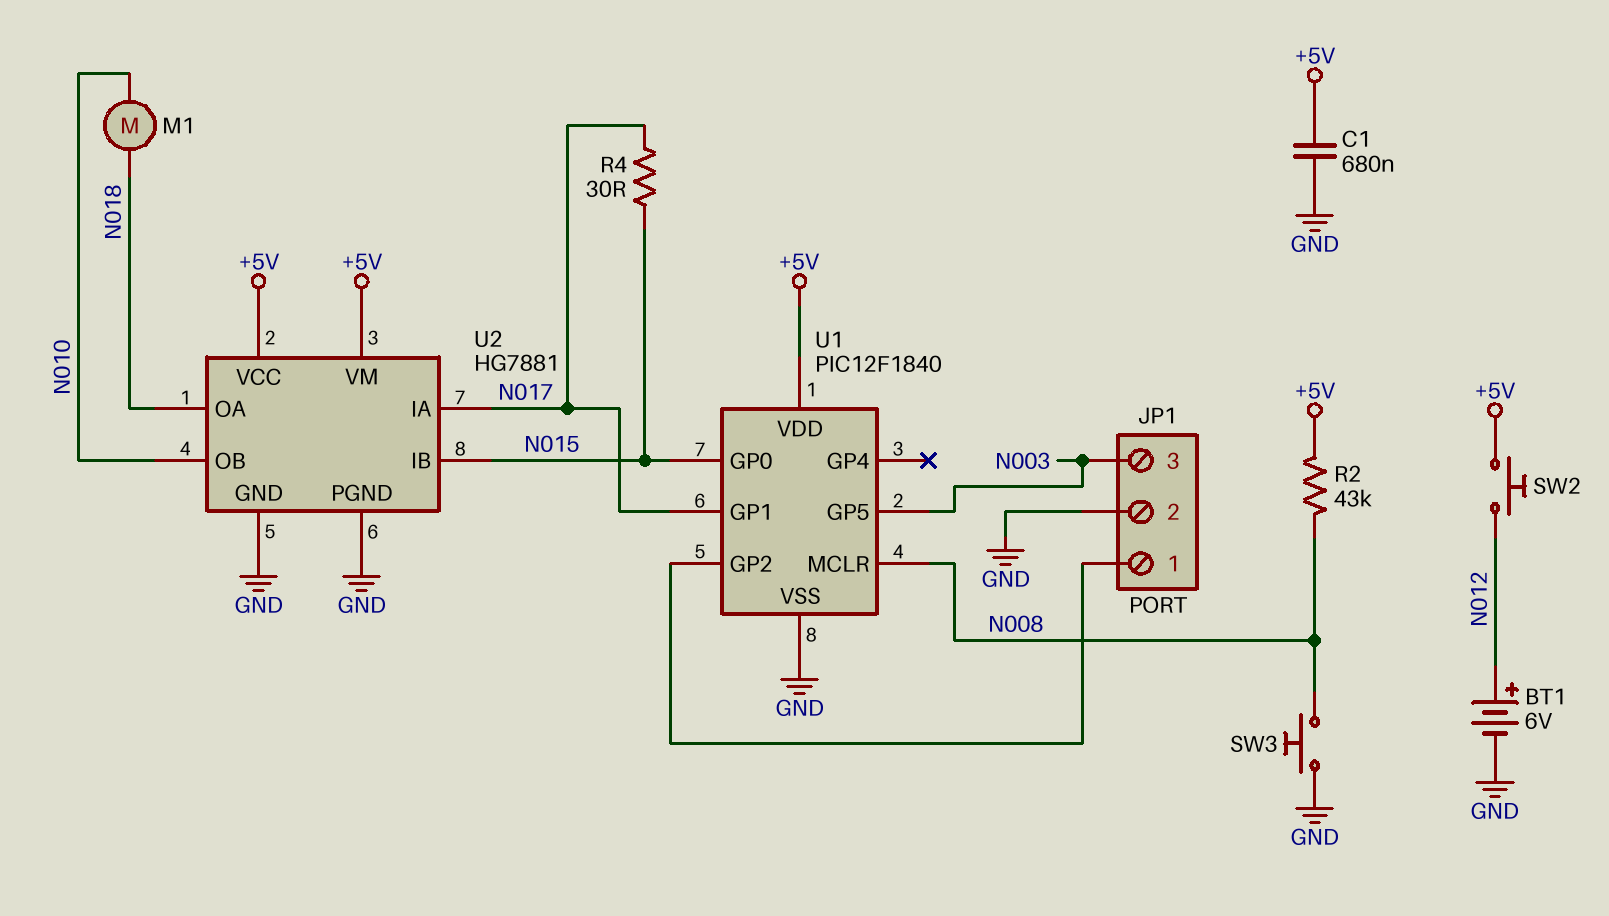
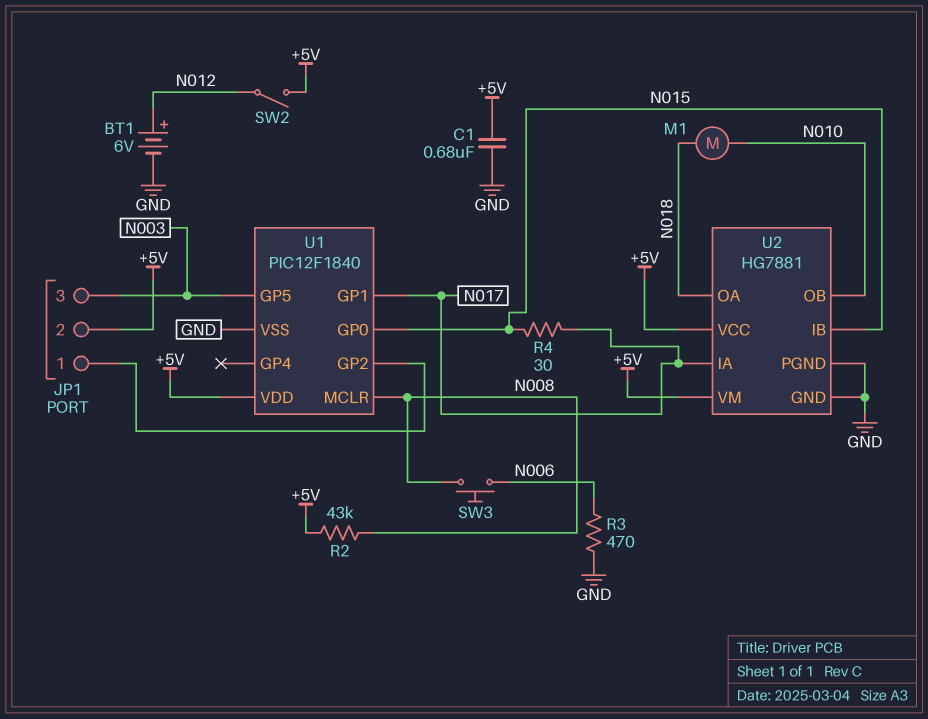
JP1 pin 2: GND -> +5V
R3: none -> 470 (GND, N006)
SW2: button (+5V, N012) -> switch (+5V, N012)
SW3: button (GND, N008) -> button (N006, N008)

